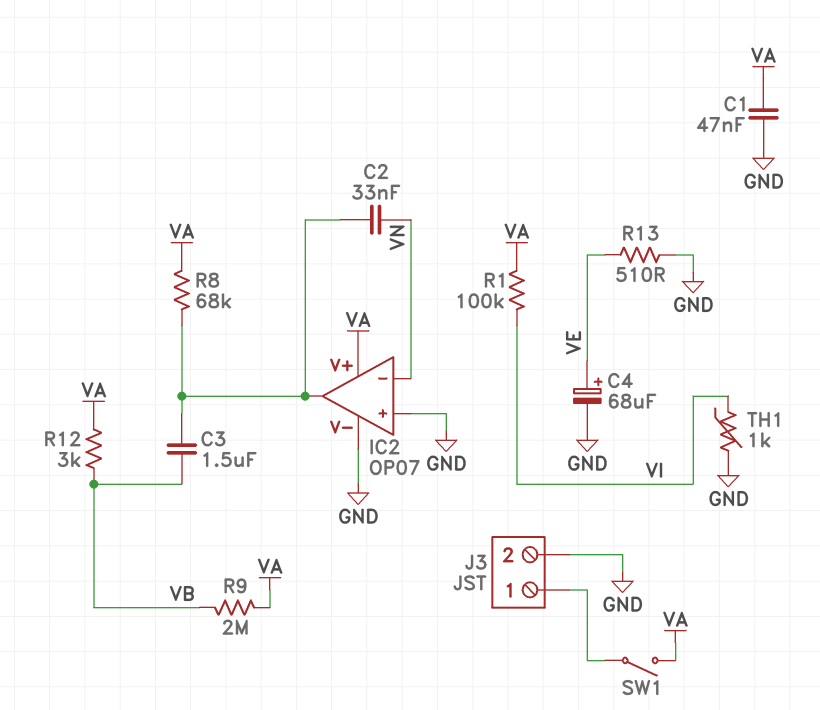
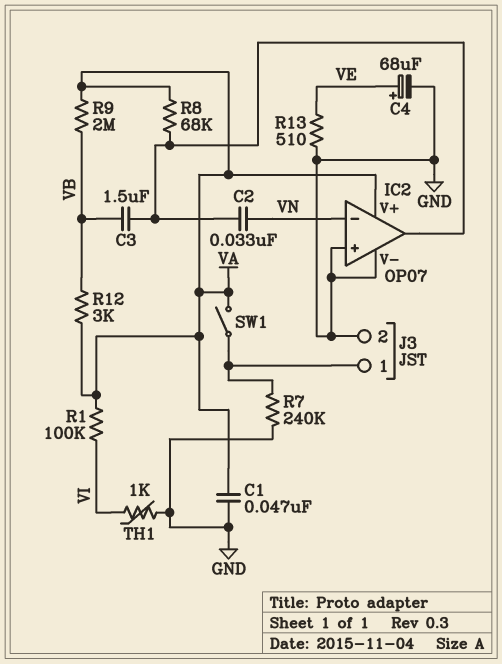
R7: none -> 240k (GND, J3/1)

